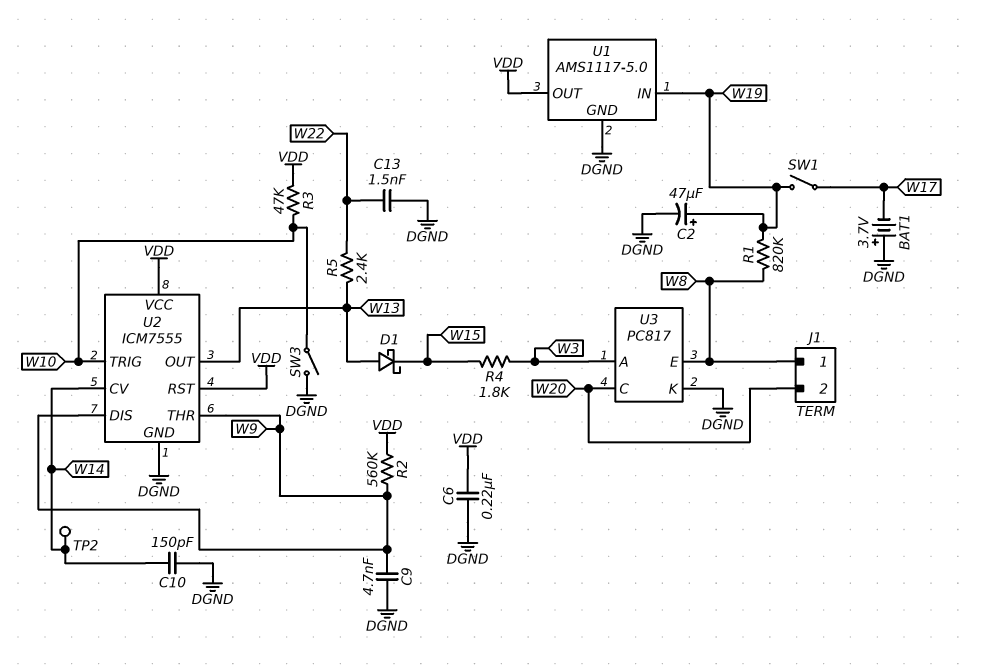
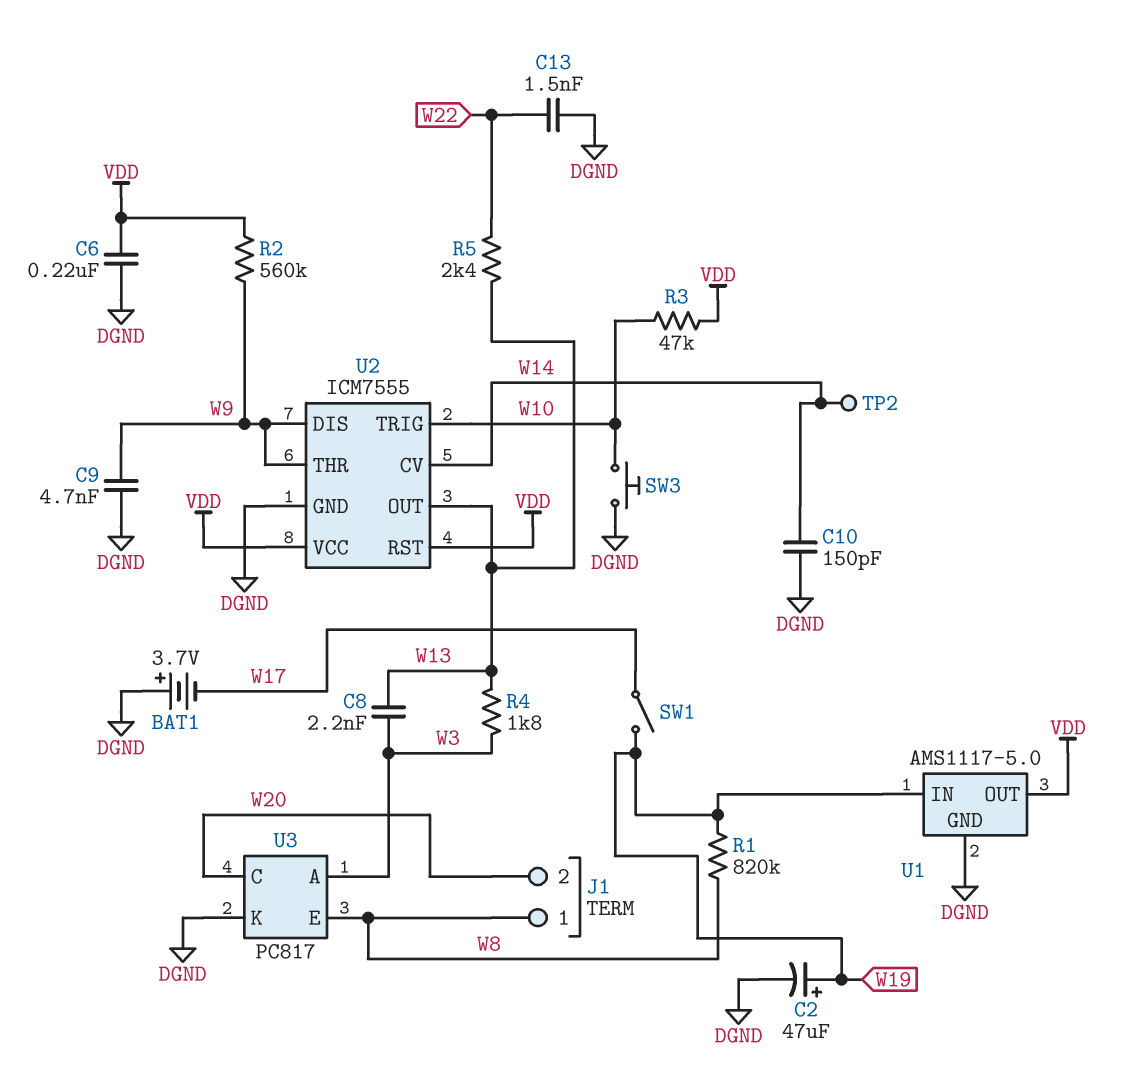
C8: none -> 2.2nF (W3, W13)
D1: schottky (A W13, K W15) -> none
R4: 1.8k (W3, W15) -> 1.8k (W3, W13)
SW3: switch (DGND, W10) -> button (DGND, W10)

